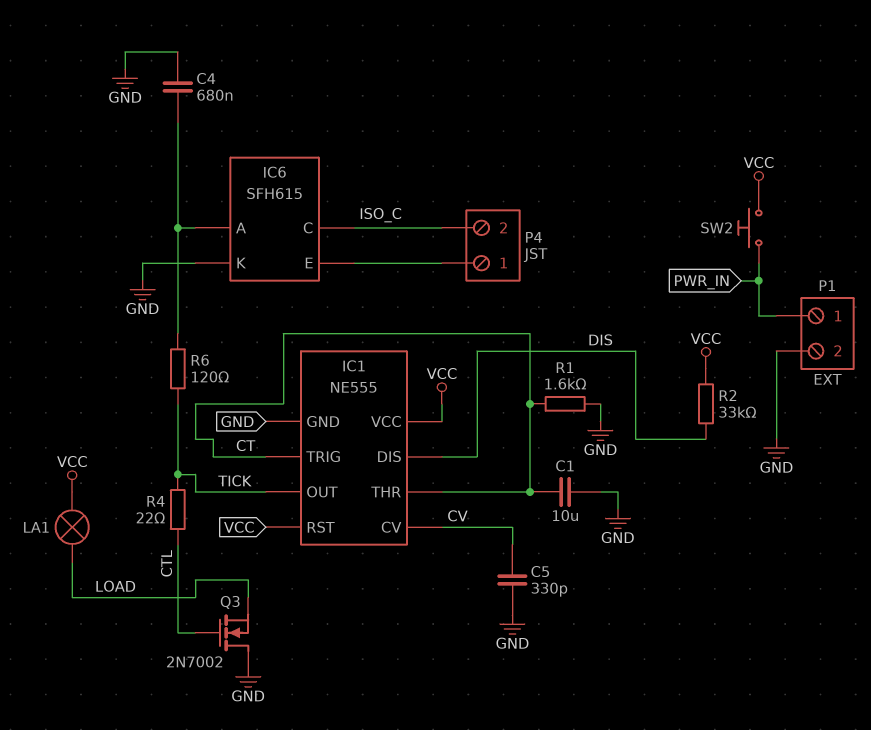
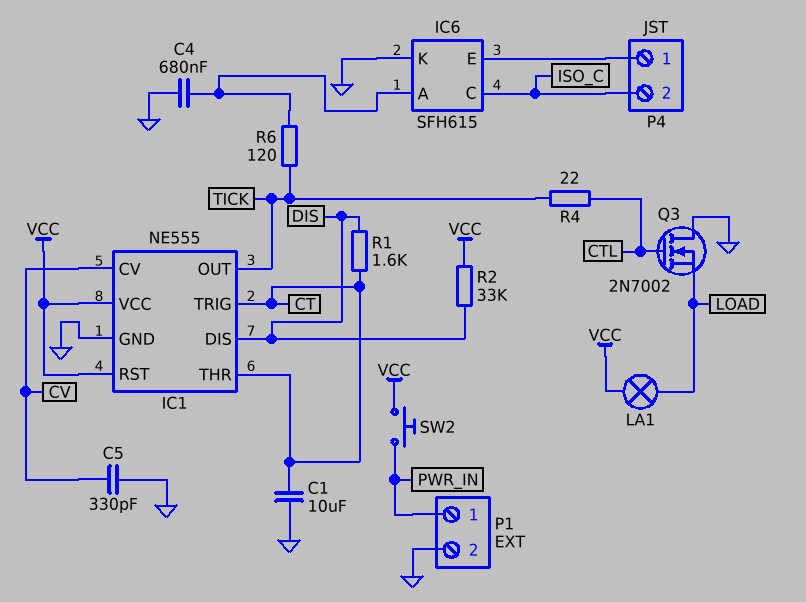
R1: 1.6k (CT, GND) -> 1.6k (CT, DIS)

